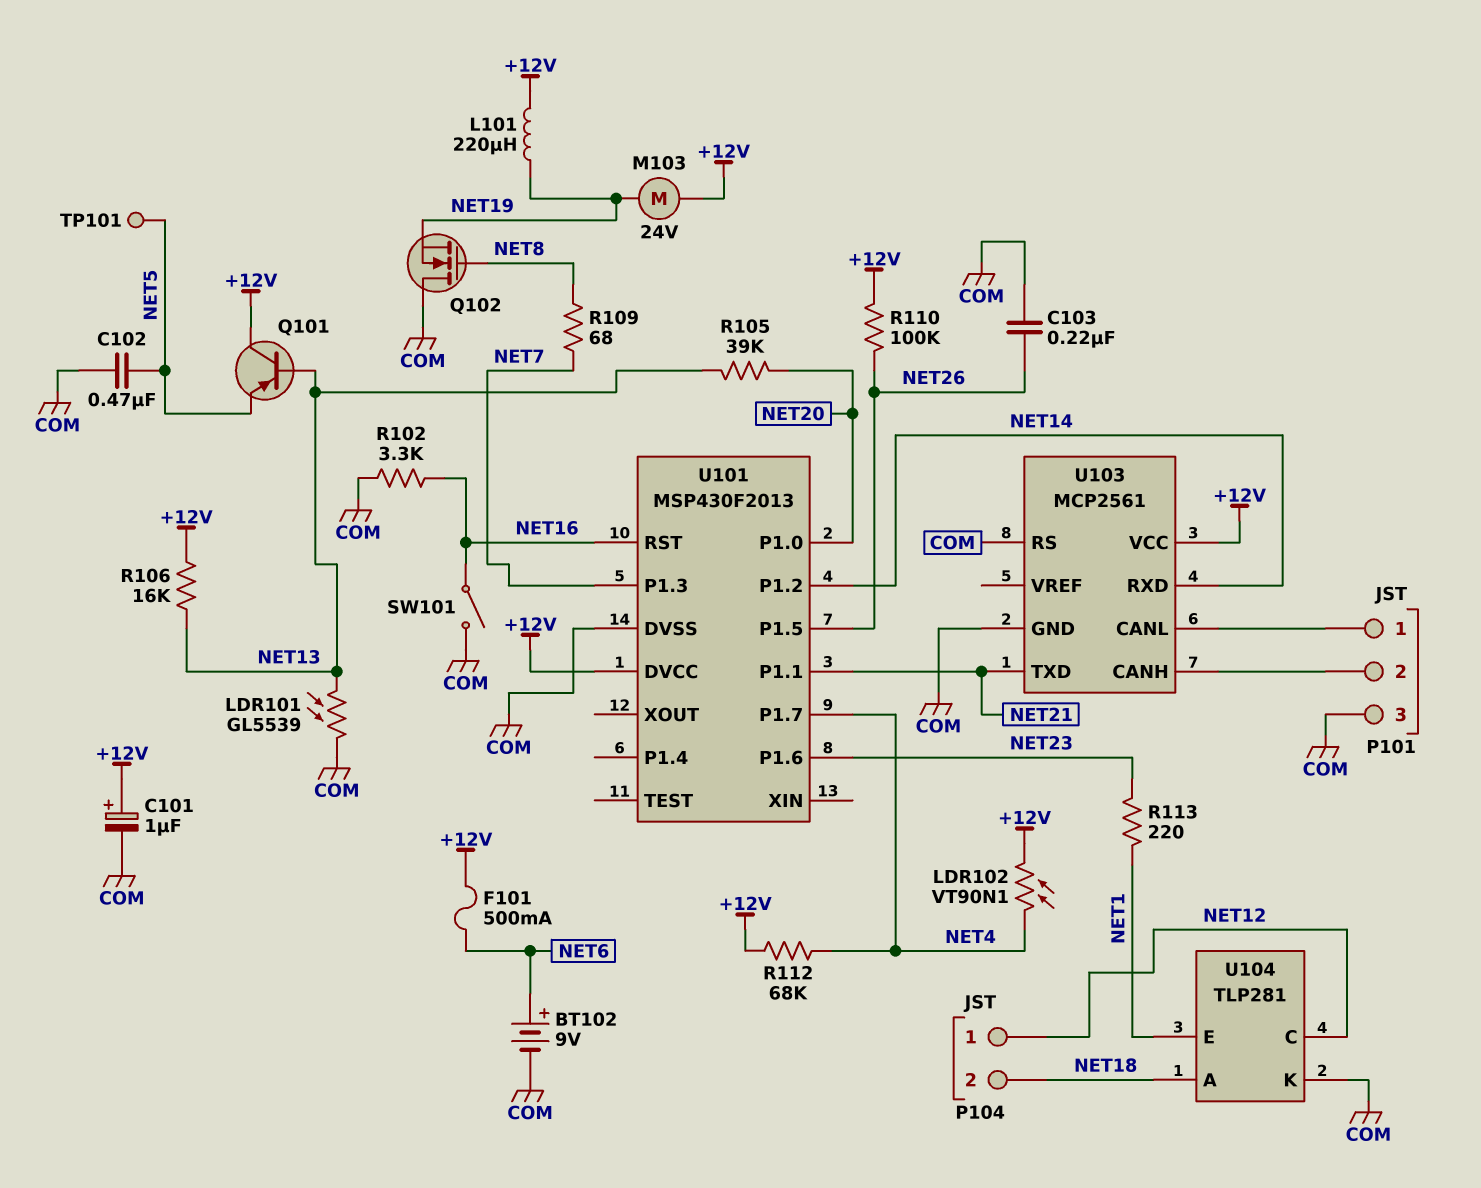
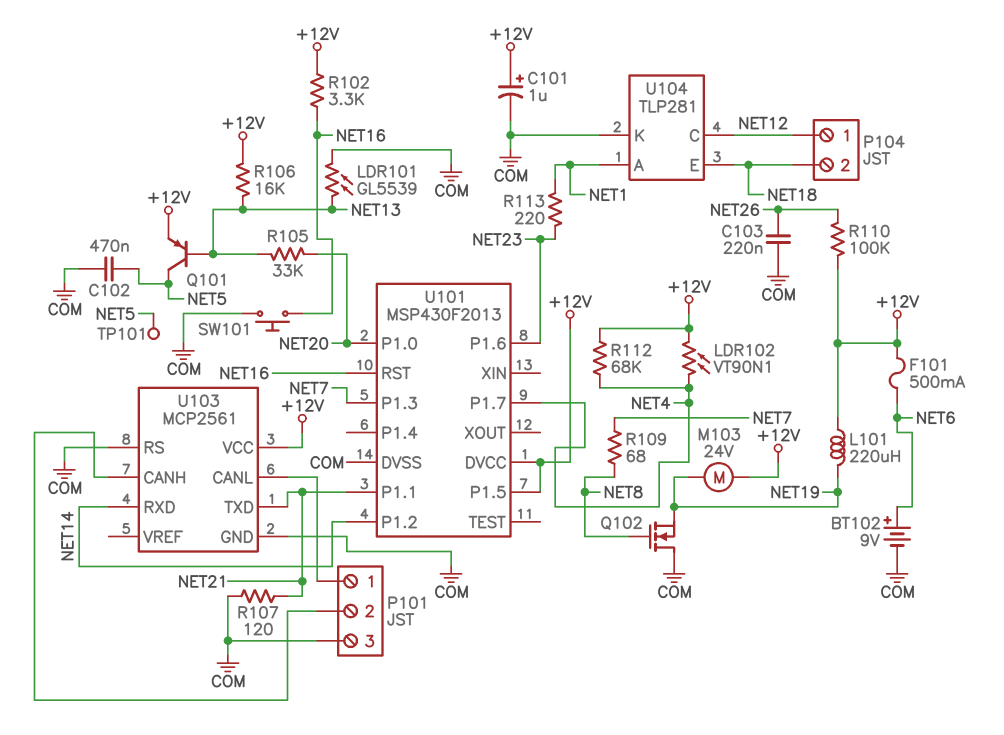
Q101: PNP (B NET13, C +12V, E NET5) -> PNP (B NET13, C NET5, E +12V)
R102: 3.3k (COM, NET16) -> 3.3k (+12V, NET16)
R105: 39k (NET13, NET20) -> 33k (NET13, NET20)
R107: none -> 120 (COM, NET21)
SW101: switch (COM, NET16) -> button (COM, NET16)
U101 pin P1.5: NET26 -> +12V
U104 pin A: NET18 -> NET1
U104 pin E: NET1 -> NET18

